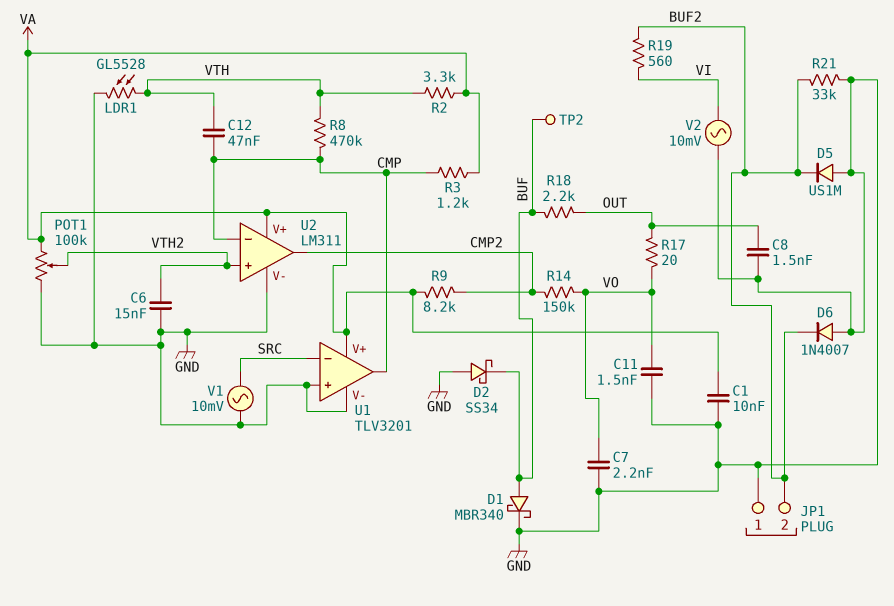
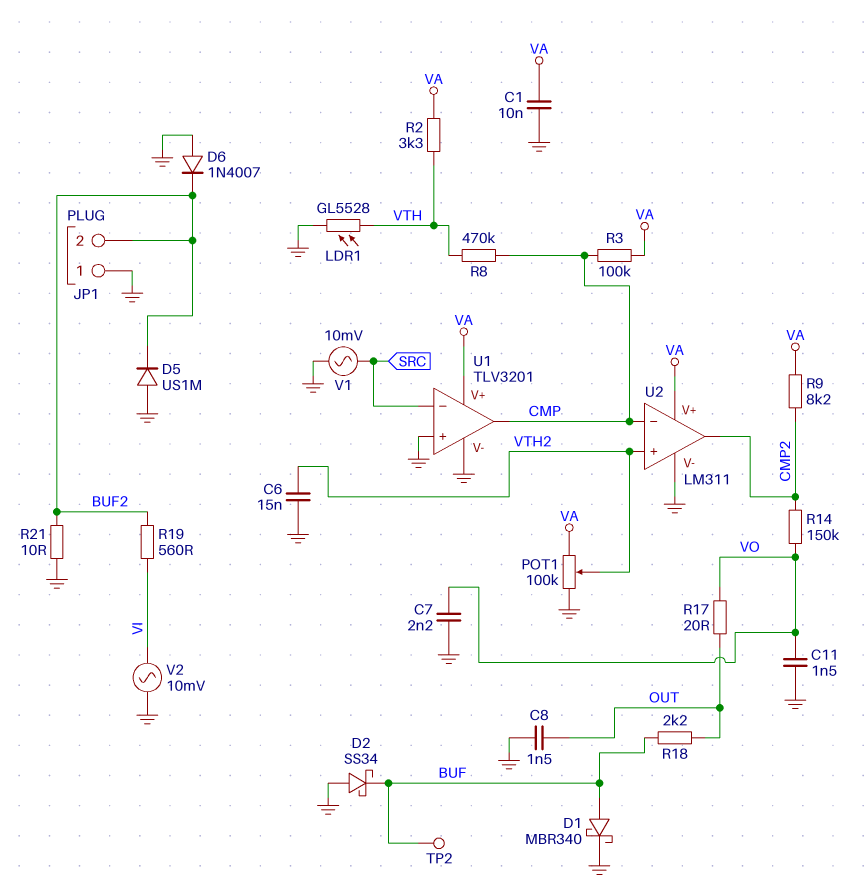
C12: 47nF (CMP, VTH) -> none
R3: 1.2k (CMP, VA) -> 100k (CMP, VA)
R21: 33k (BUF2, GND) -> 10 (BUF2, GND)

